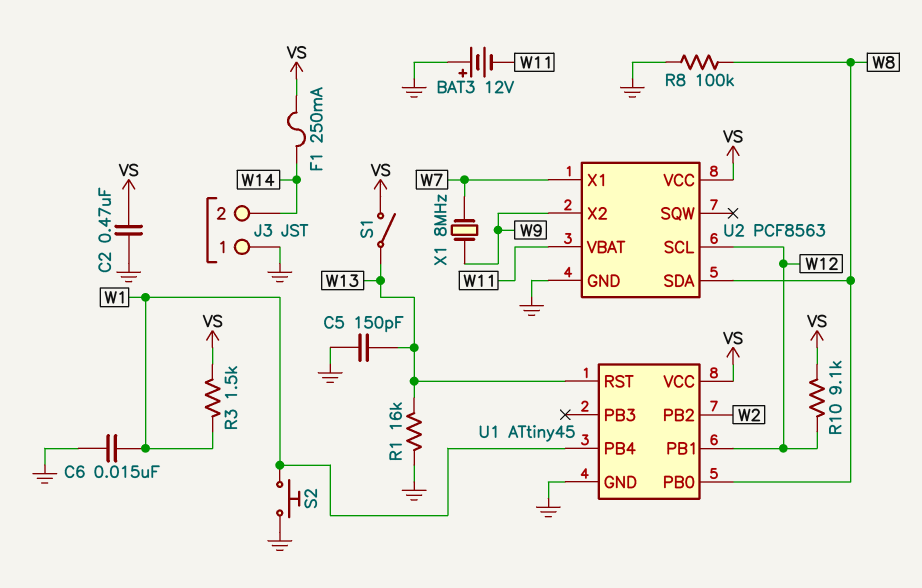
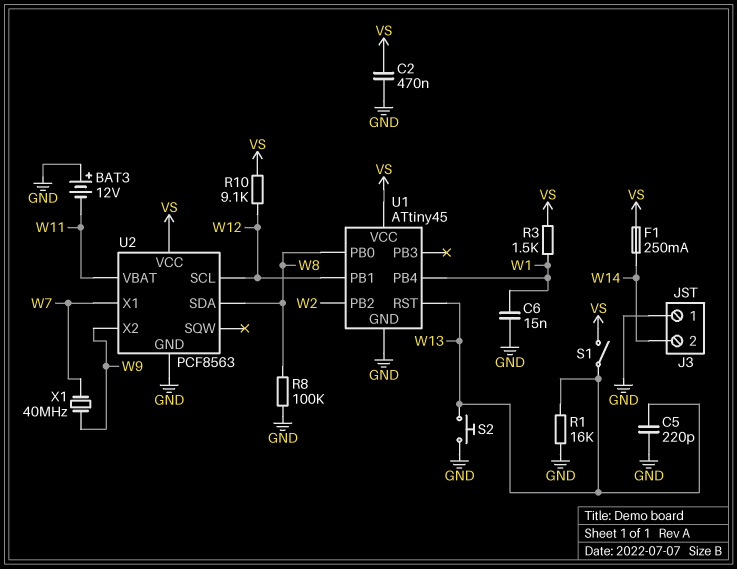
C5: 150pF (GND, W13) -> 220pF (GND, W13)
S2: button (GND, W1) -> button (GND, W13)
X1: 8MHz (W7, W9) -> 40MHz (W7, W9)

